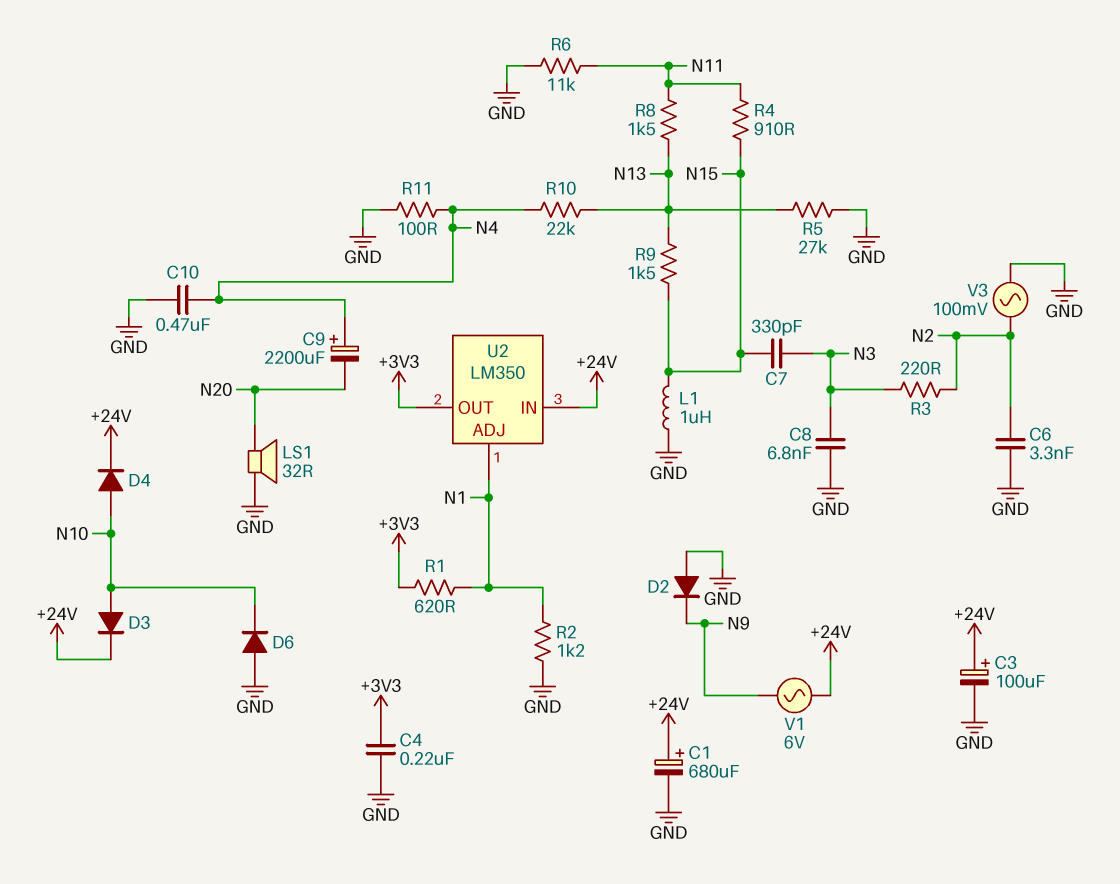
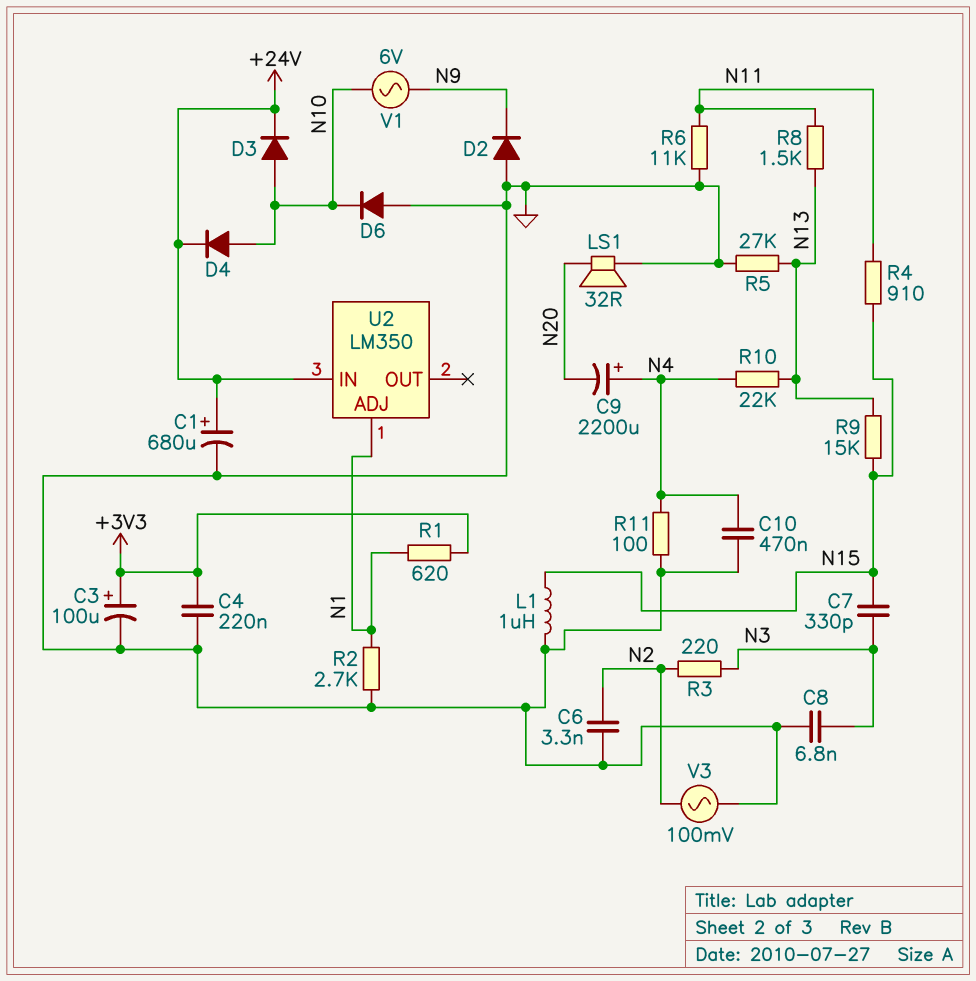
C3: 100uF (plus +24V, minus GND) -> 100uF (plus +3V3, minus GND)
R2: 1.2k (GND, N1) -> 2.7k (GND, N1)
R9: 1.5k (N13, N15) -> 15k (N13, N15)
U2 pin OUT: +3V3 -> none
V1: AC 6V (+24V, N9) -> AC 6V (N9, N10)

